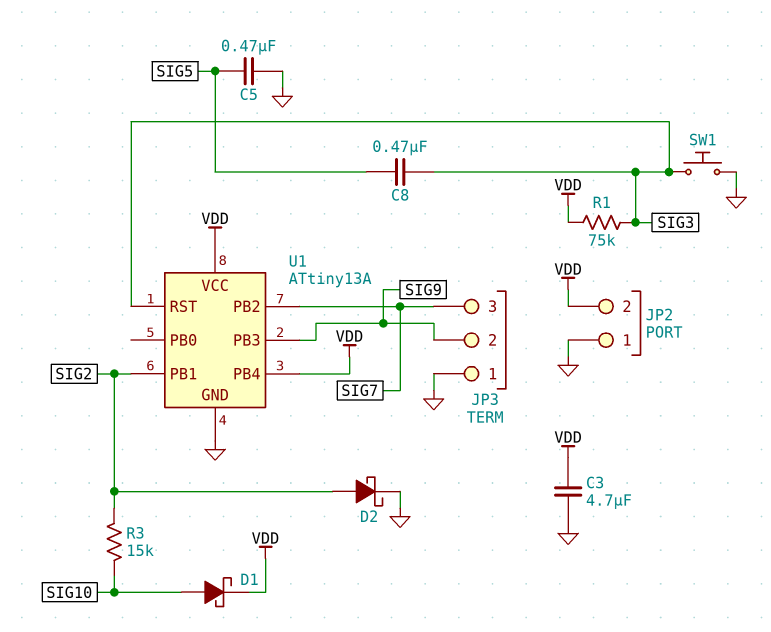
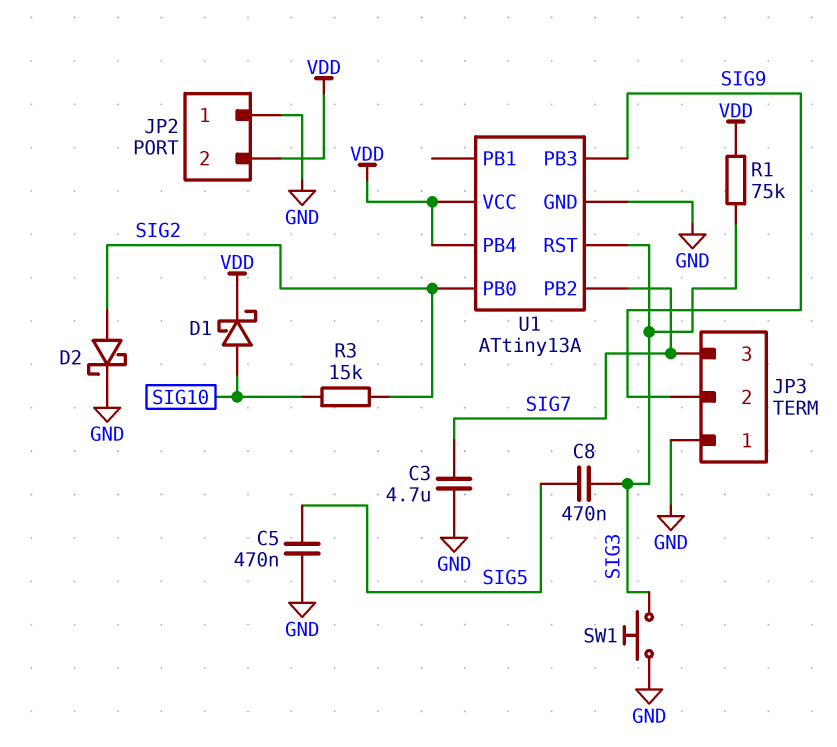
C3: 4.7uF (GND, VDD) -> 4.7uF (GND, SIG7)
U1 pin PB0: none -> SIG2
U1 pin PB1: SIG2 -> none

